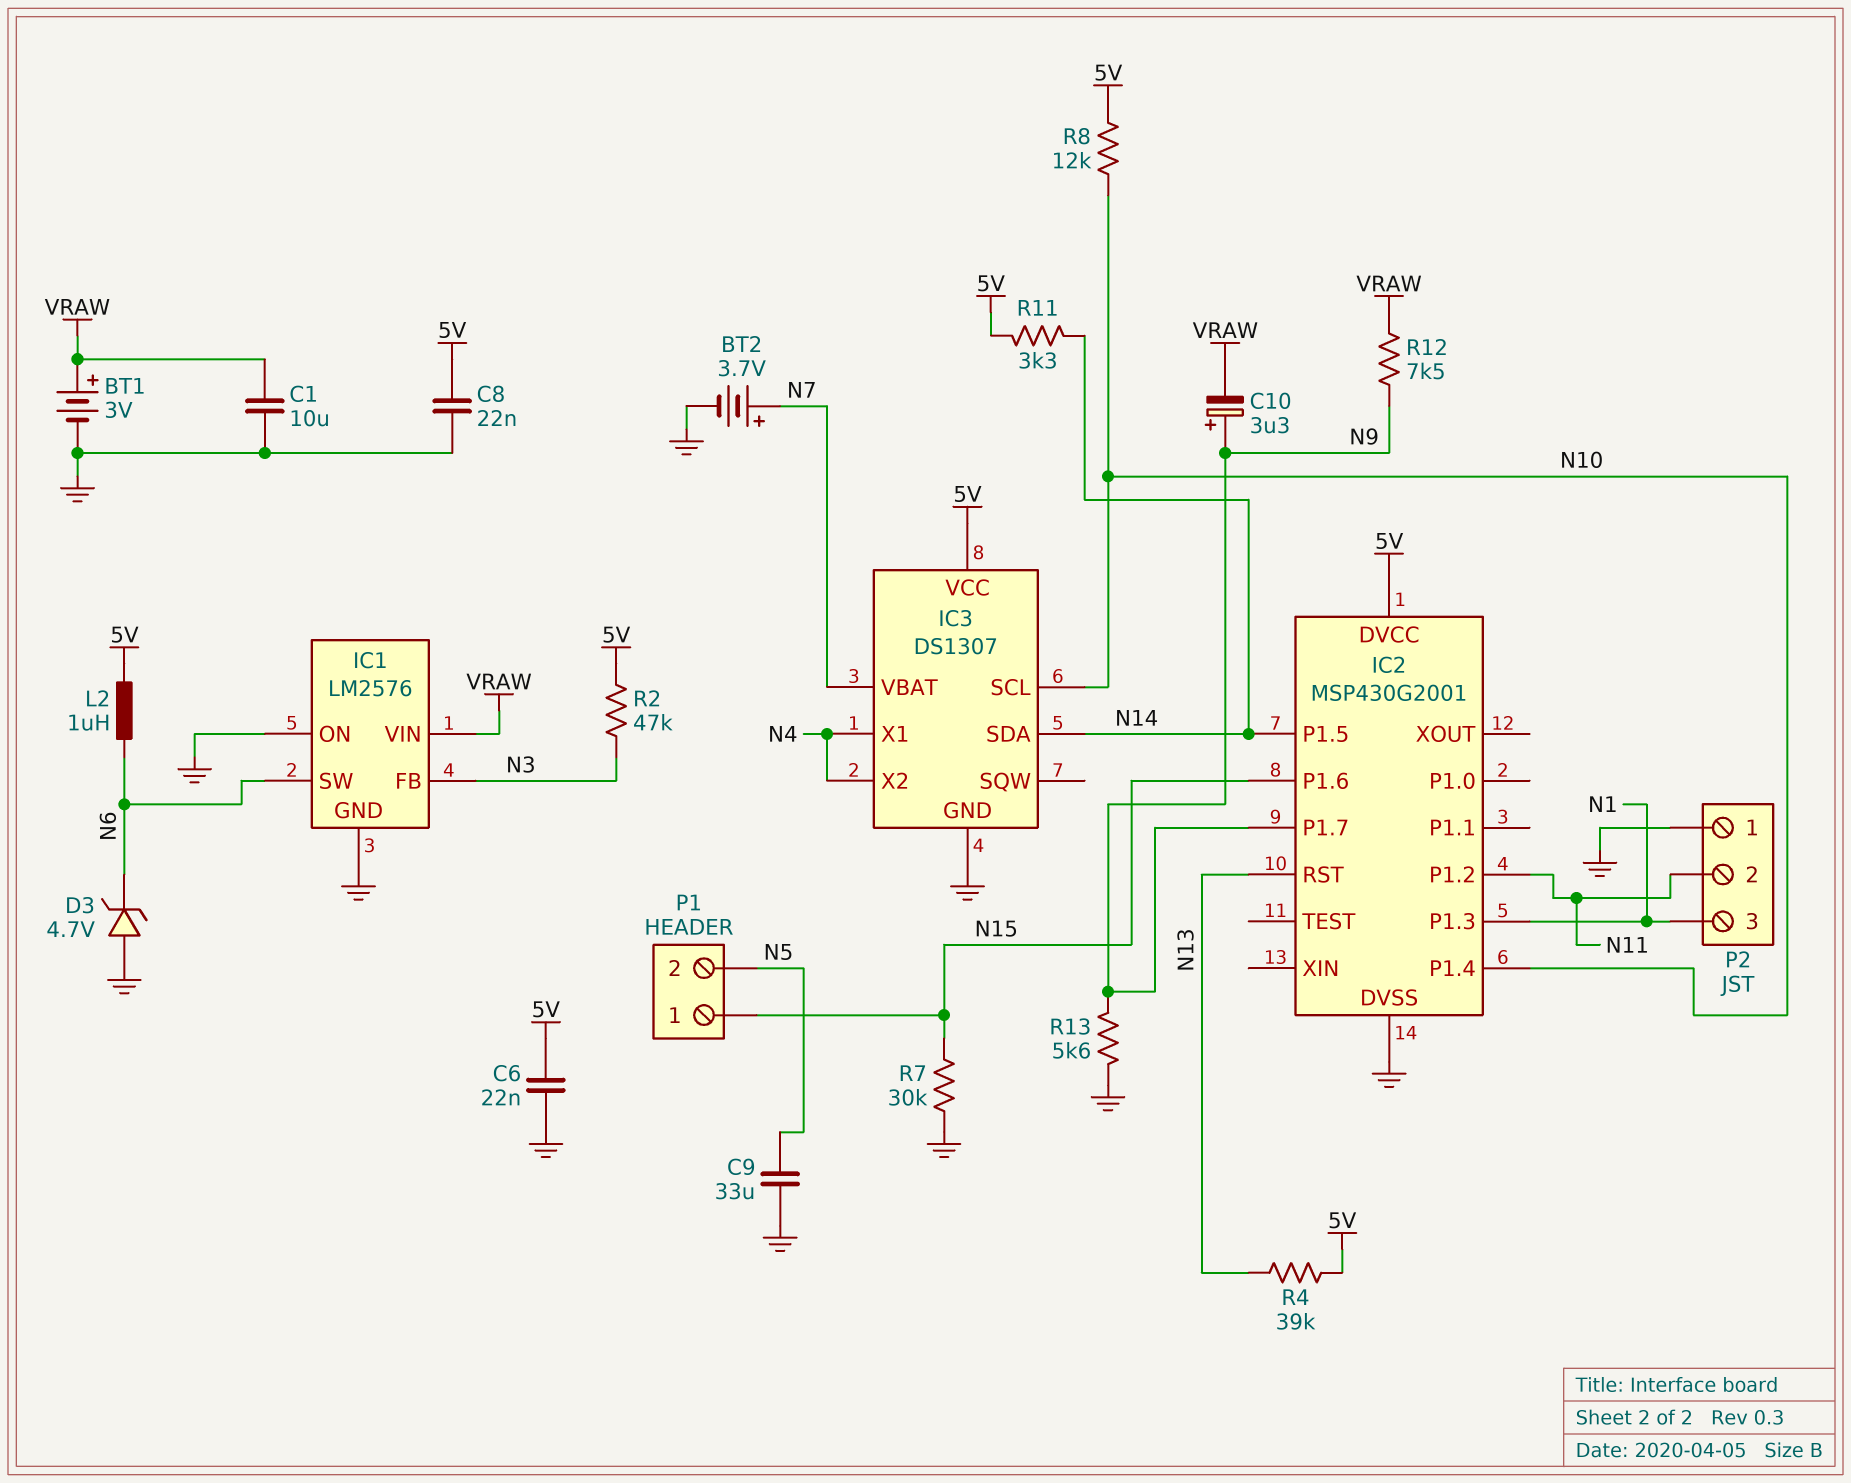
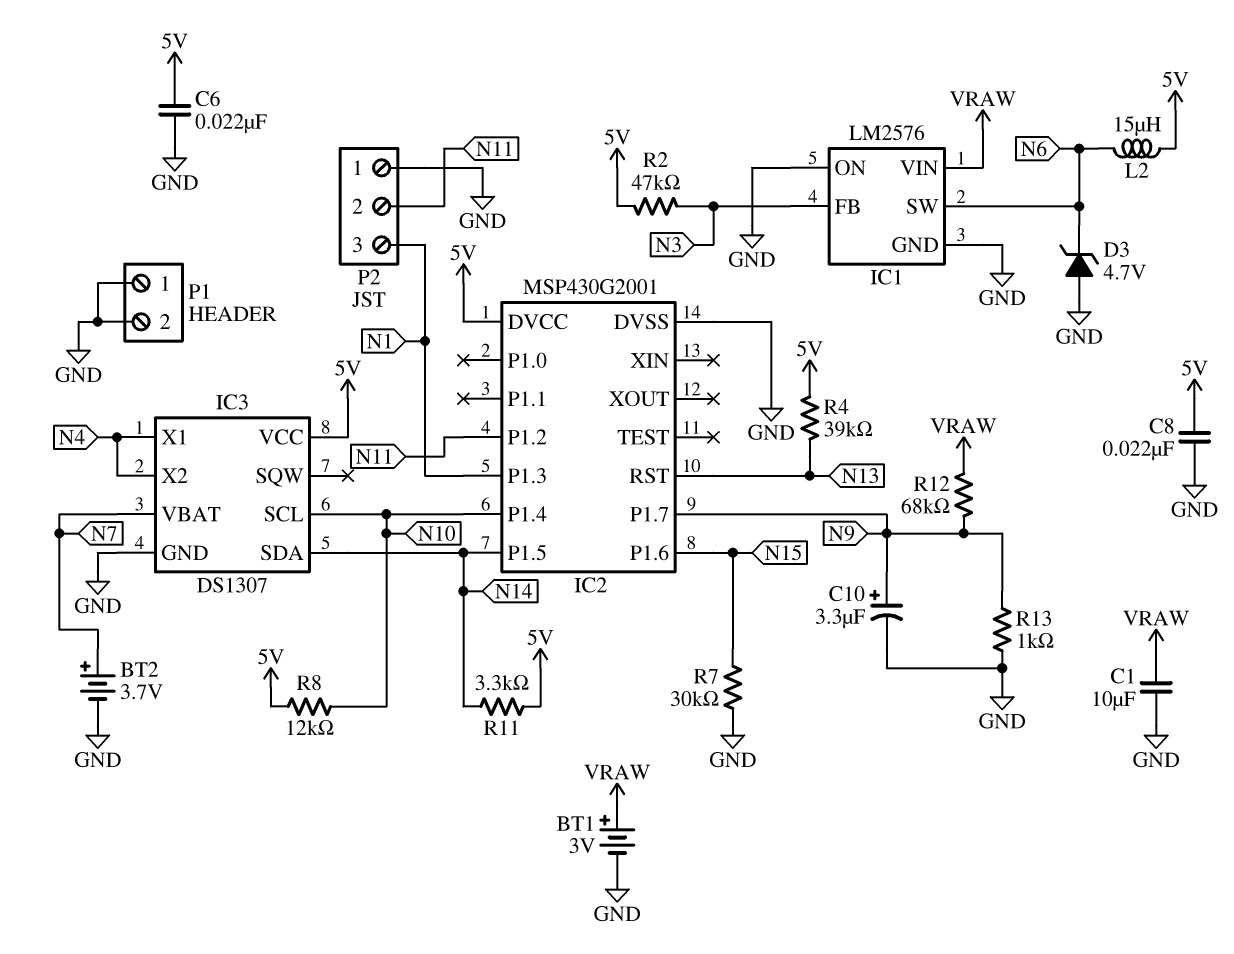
C9: 33uF (GND, N5) -> none
C10: 3.3uF (plus N9, minus VRAW) -> 3.3uF (plus N9, minus GND)
L2: 1uH (5V, N6) -> 15uH (5V, N6)
P1 pin 1: N15 -> GND
P1 pin 2: N5 -> GND
R12: 7.5k (N9, VRAW) -> 68k (N9, VRAW)
R13: 5.6k (GND, N9) -> 1k (GND, N9)

